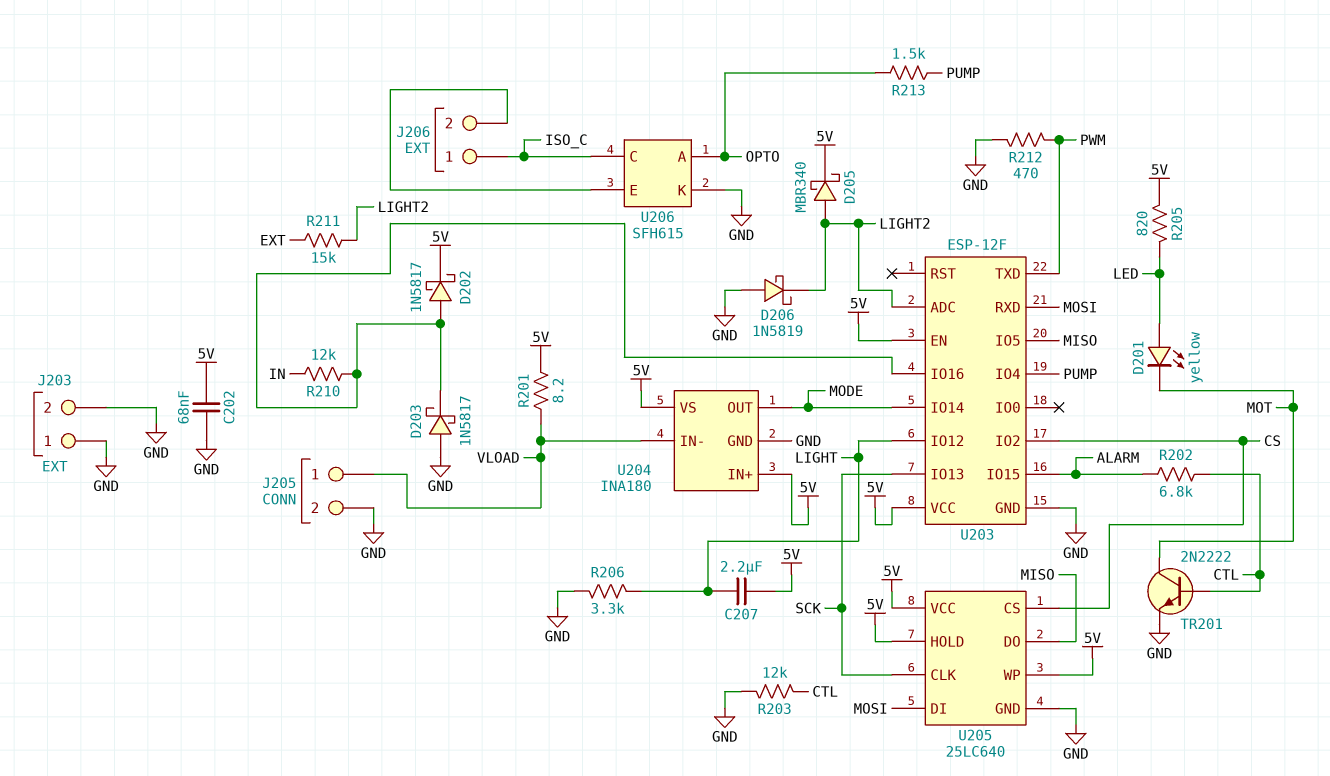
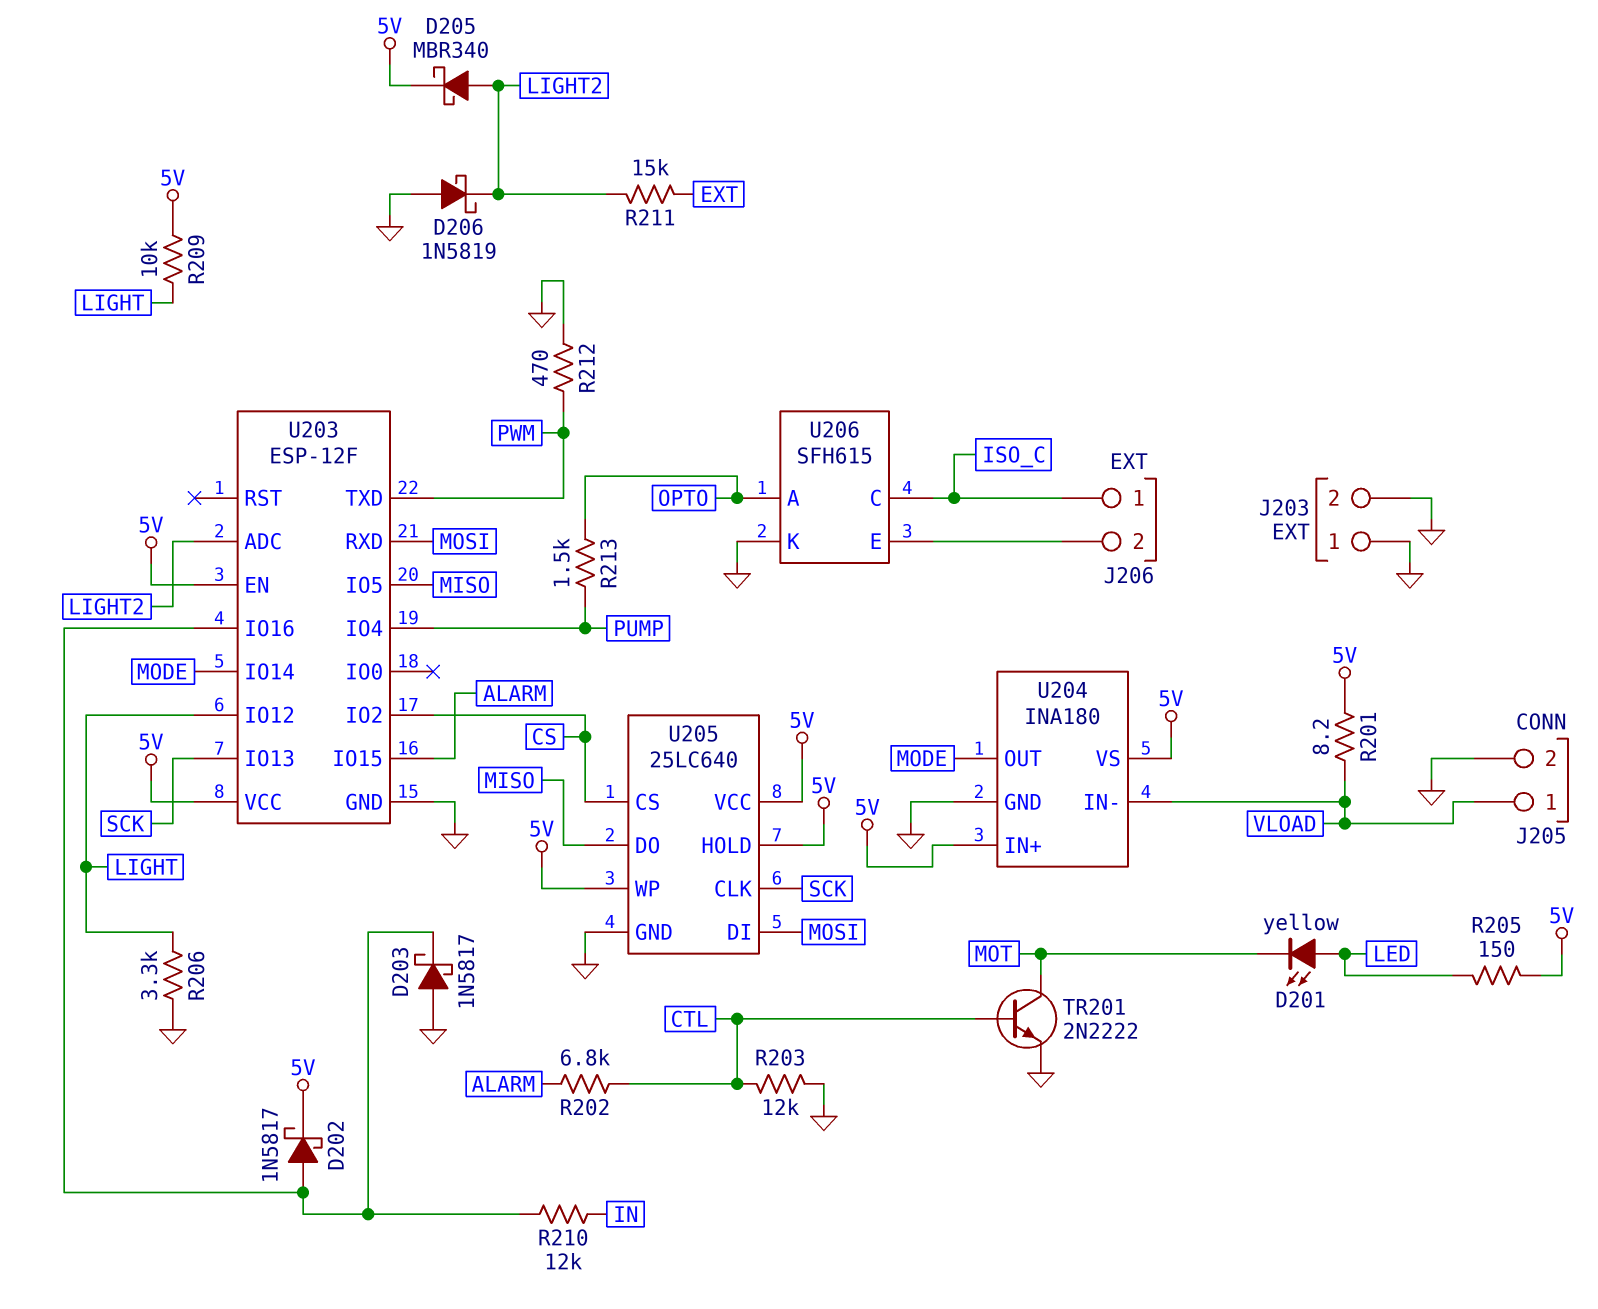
C202: 68nF (5V, GND) -> none
C207: 2.2uF (5V, LIGHT) -> none
R205: 820 (5V, LED) -> 150 (5V, LED)
R209: none -> 10k (5V, LIGHT)

